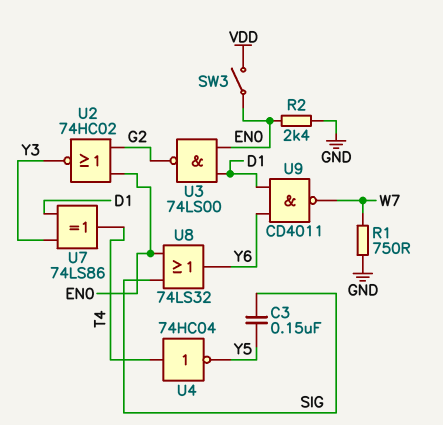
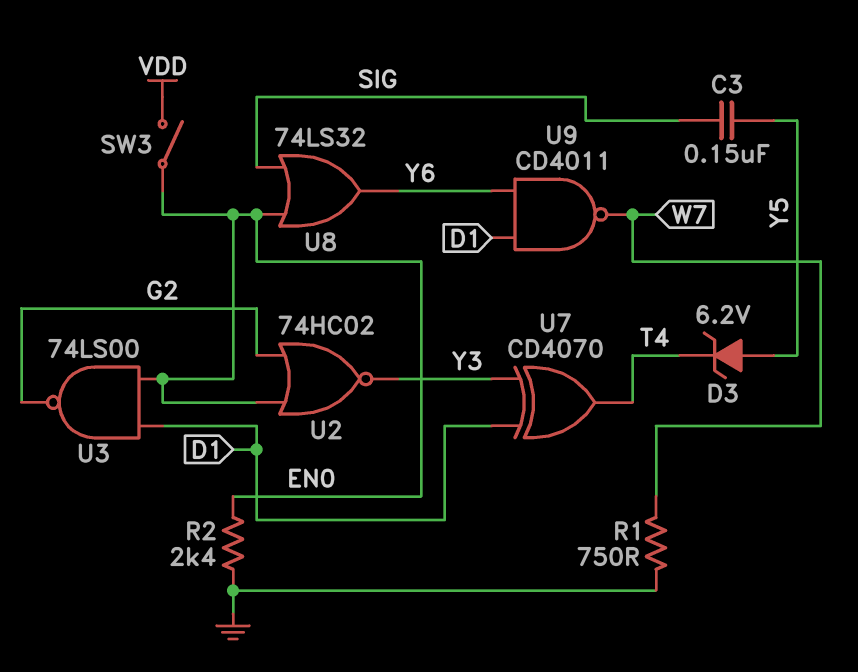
D3: none -> zener 6.2V (A Y5, K T4)
U4: NOT 74HC04 (in T4, out Y5) -> none
U7: XOR 74LS86 (in D1, in Y3, out T4) -> XOR CD4070 (in D1, in Y3, out T4)

